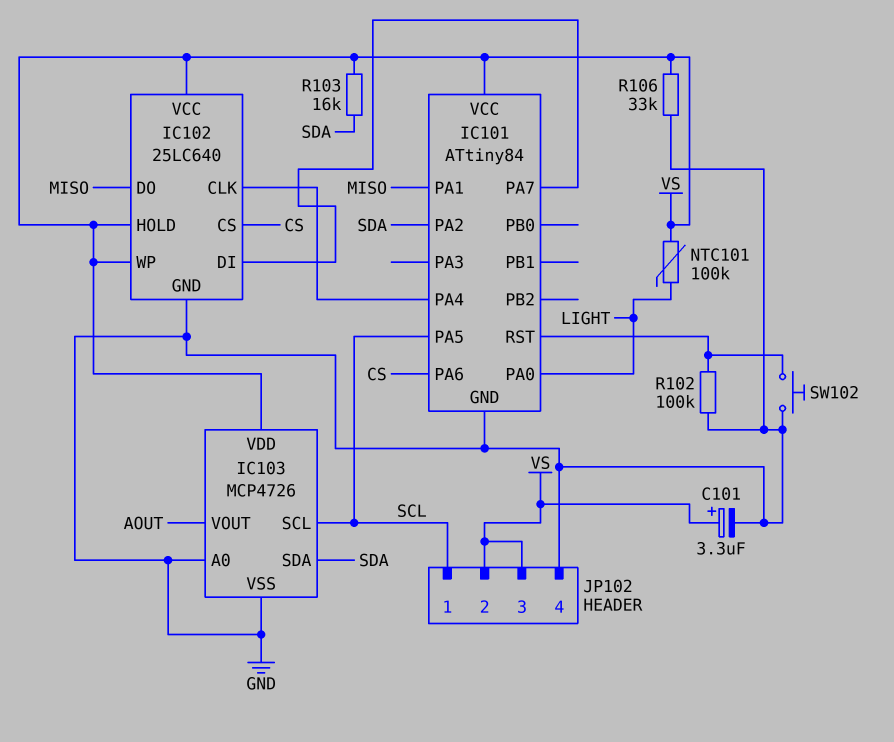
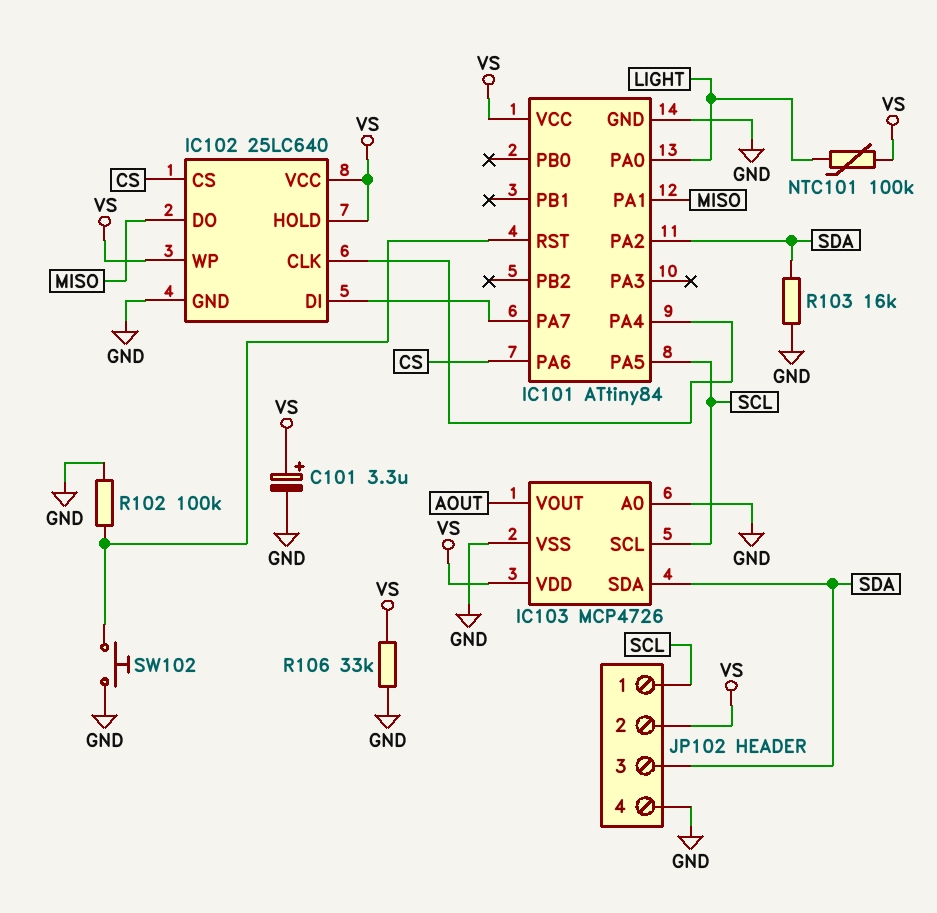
JP102 pin 3: VS -> SDA
R103: 16k (SDA, VS) -> 16k (GND, SDA)

